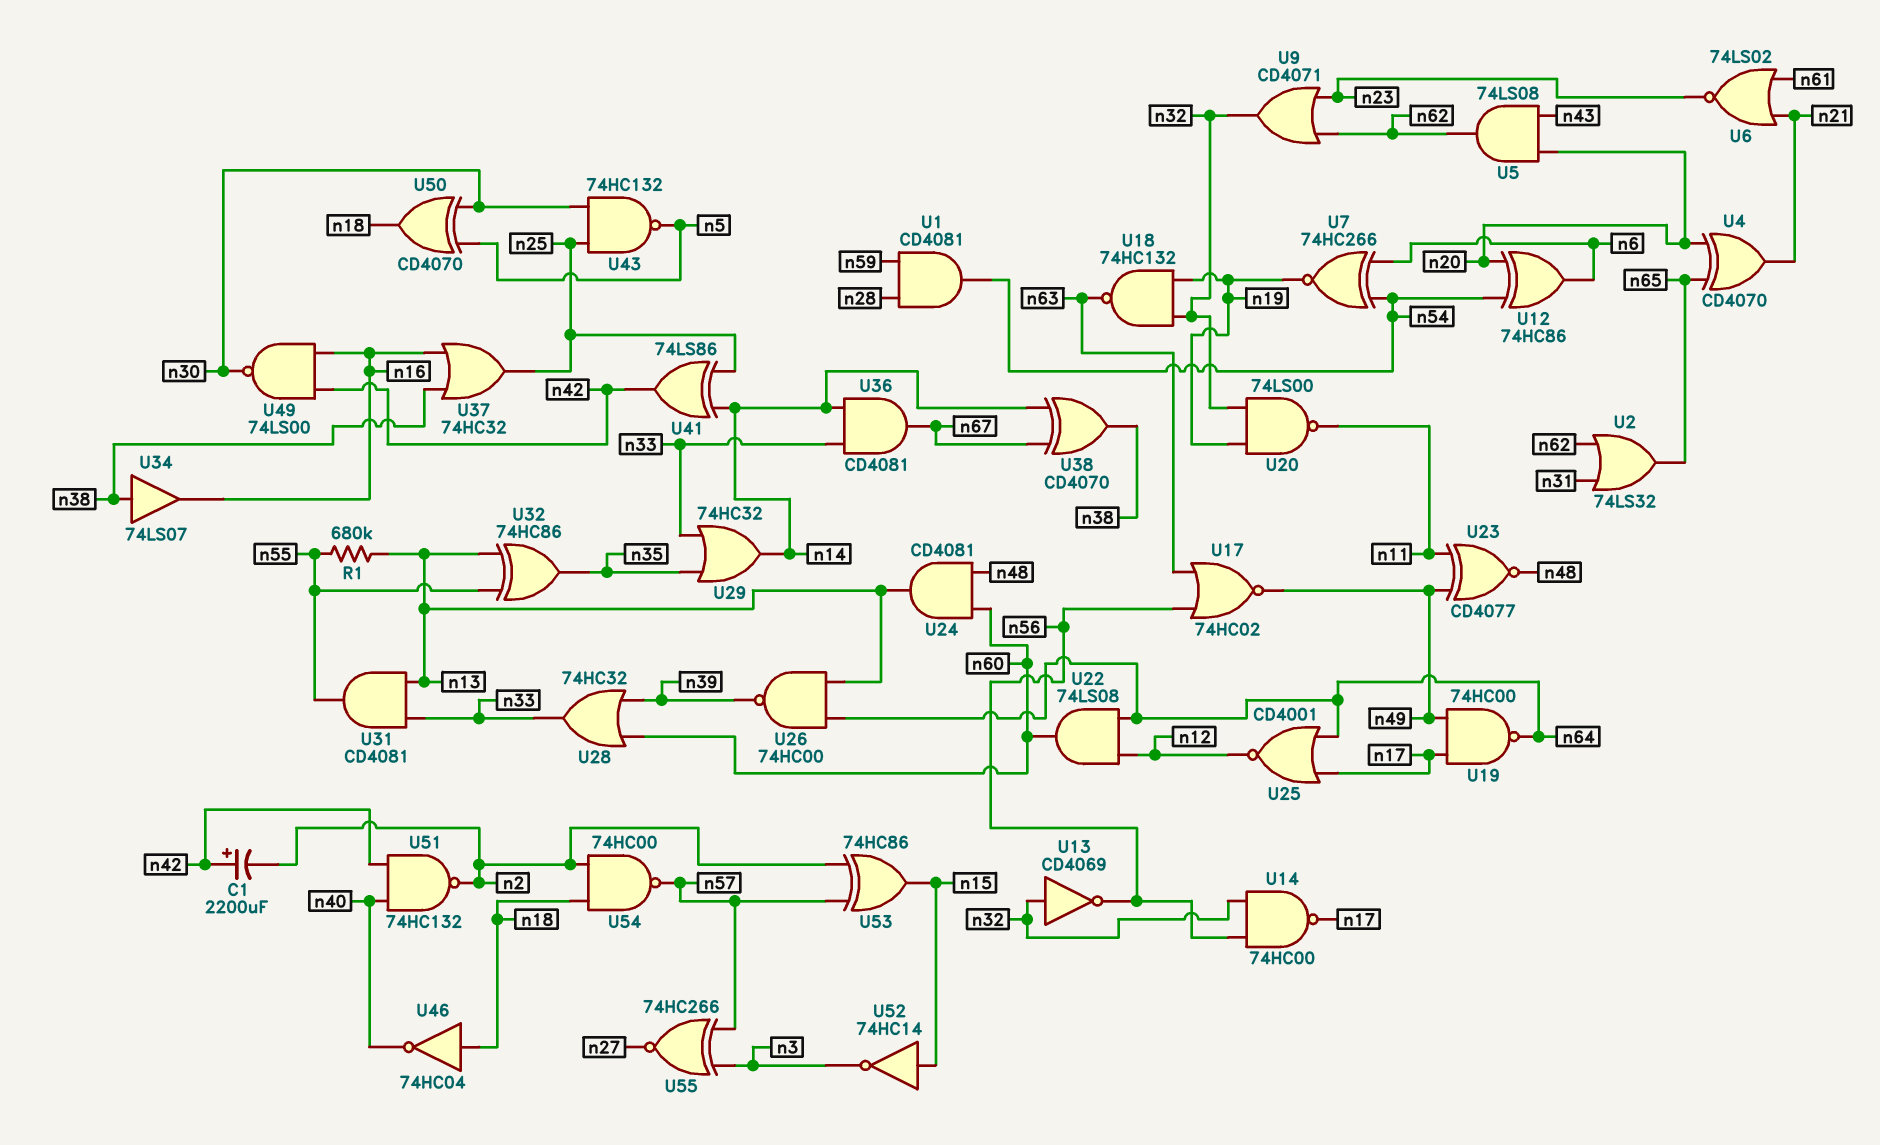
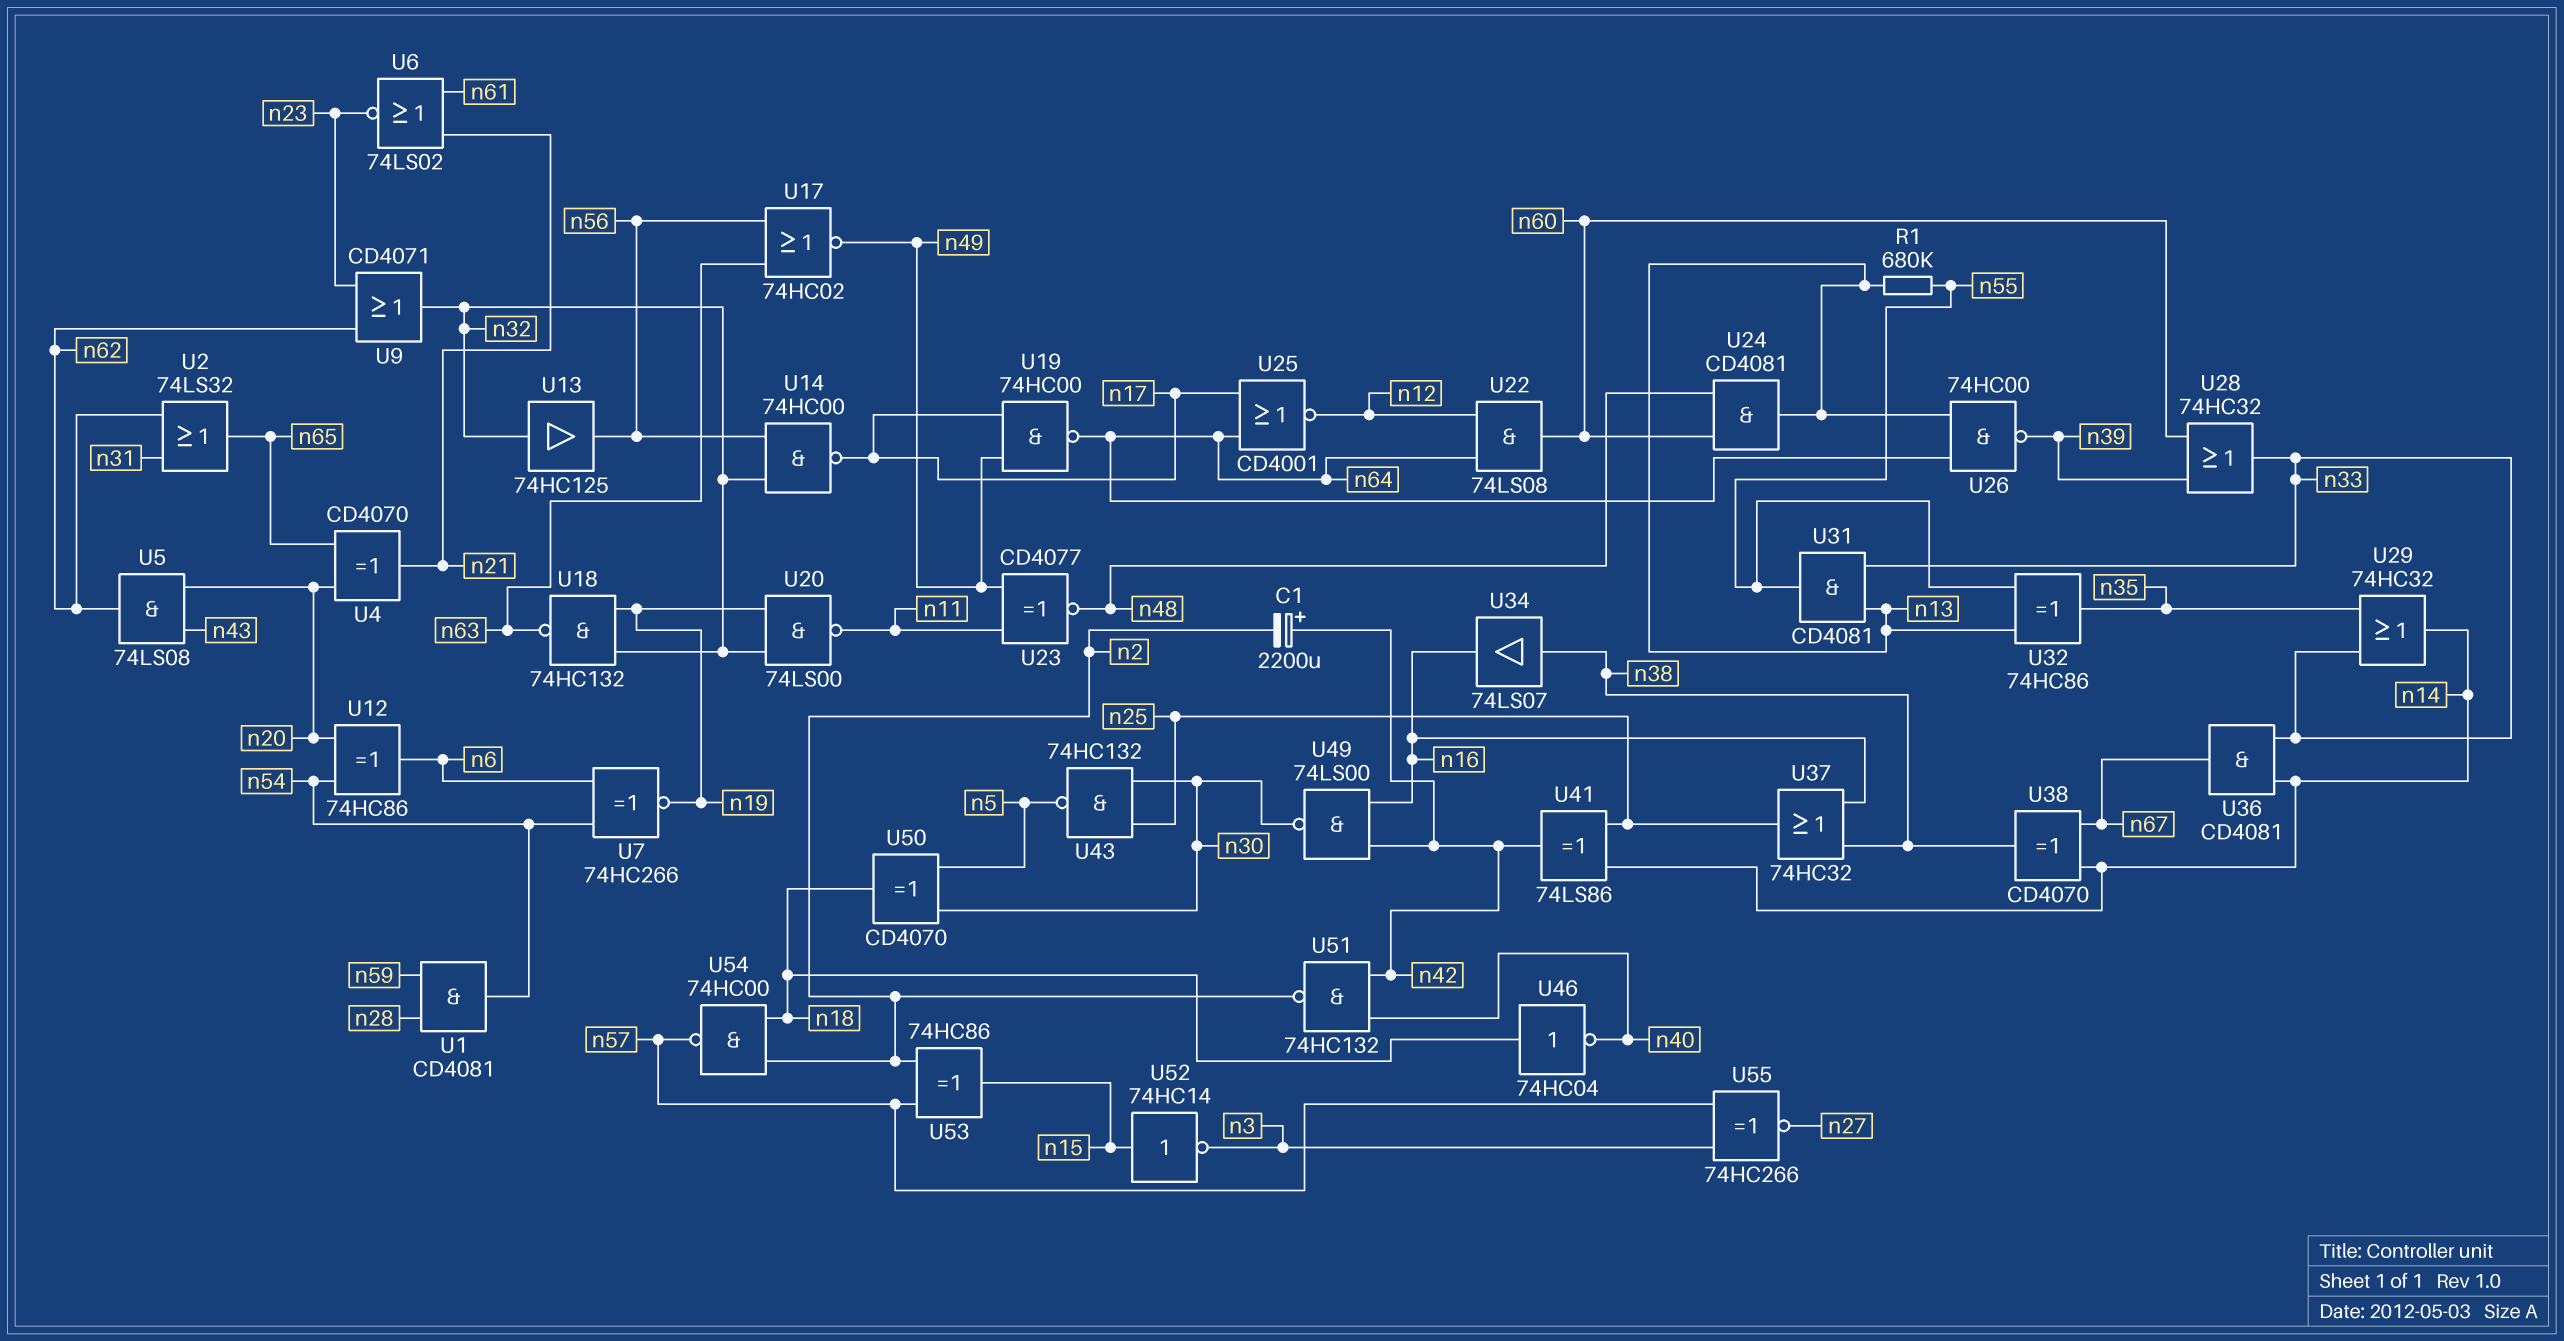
U13: NOT CD4069 (in n32, out n56) -> buffer 74HC125 (in n32, out n56)

